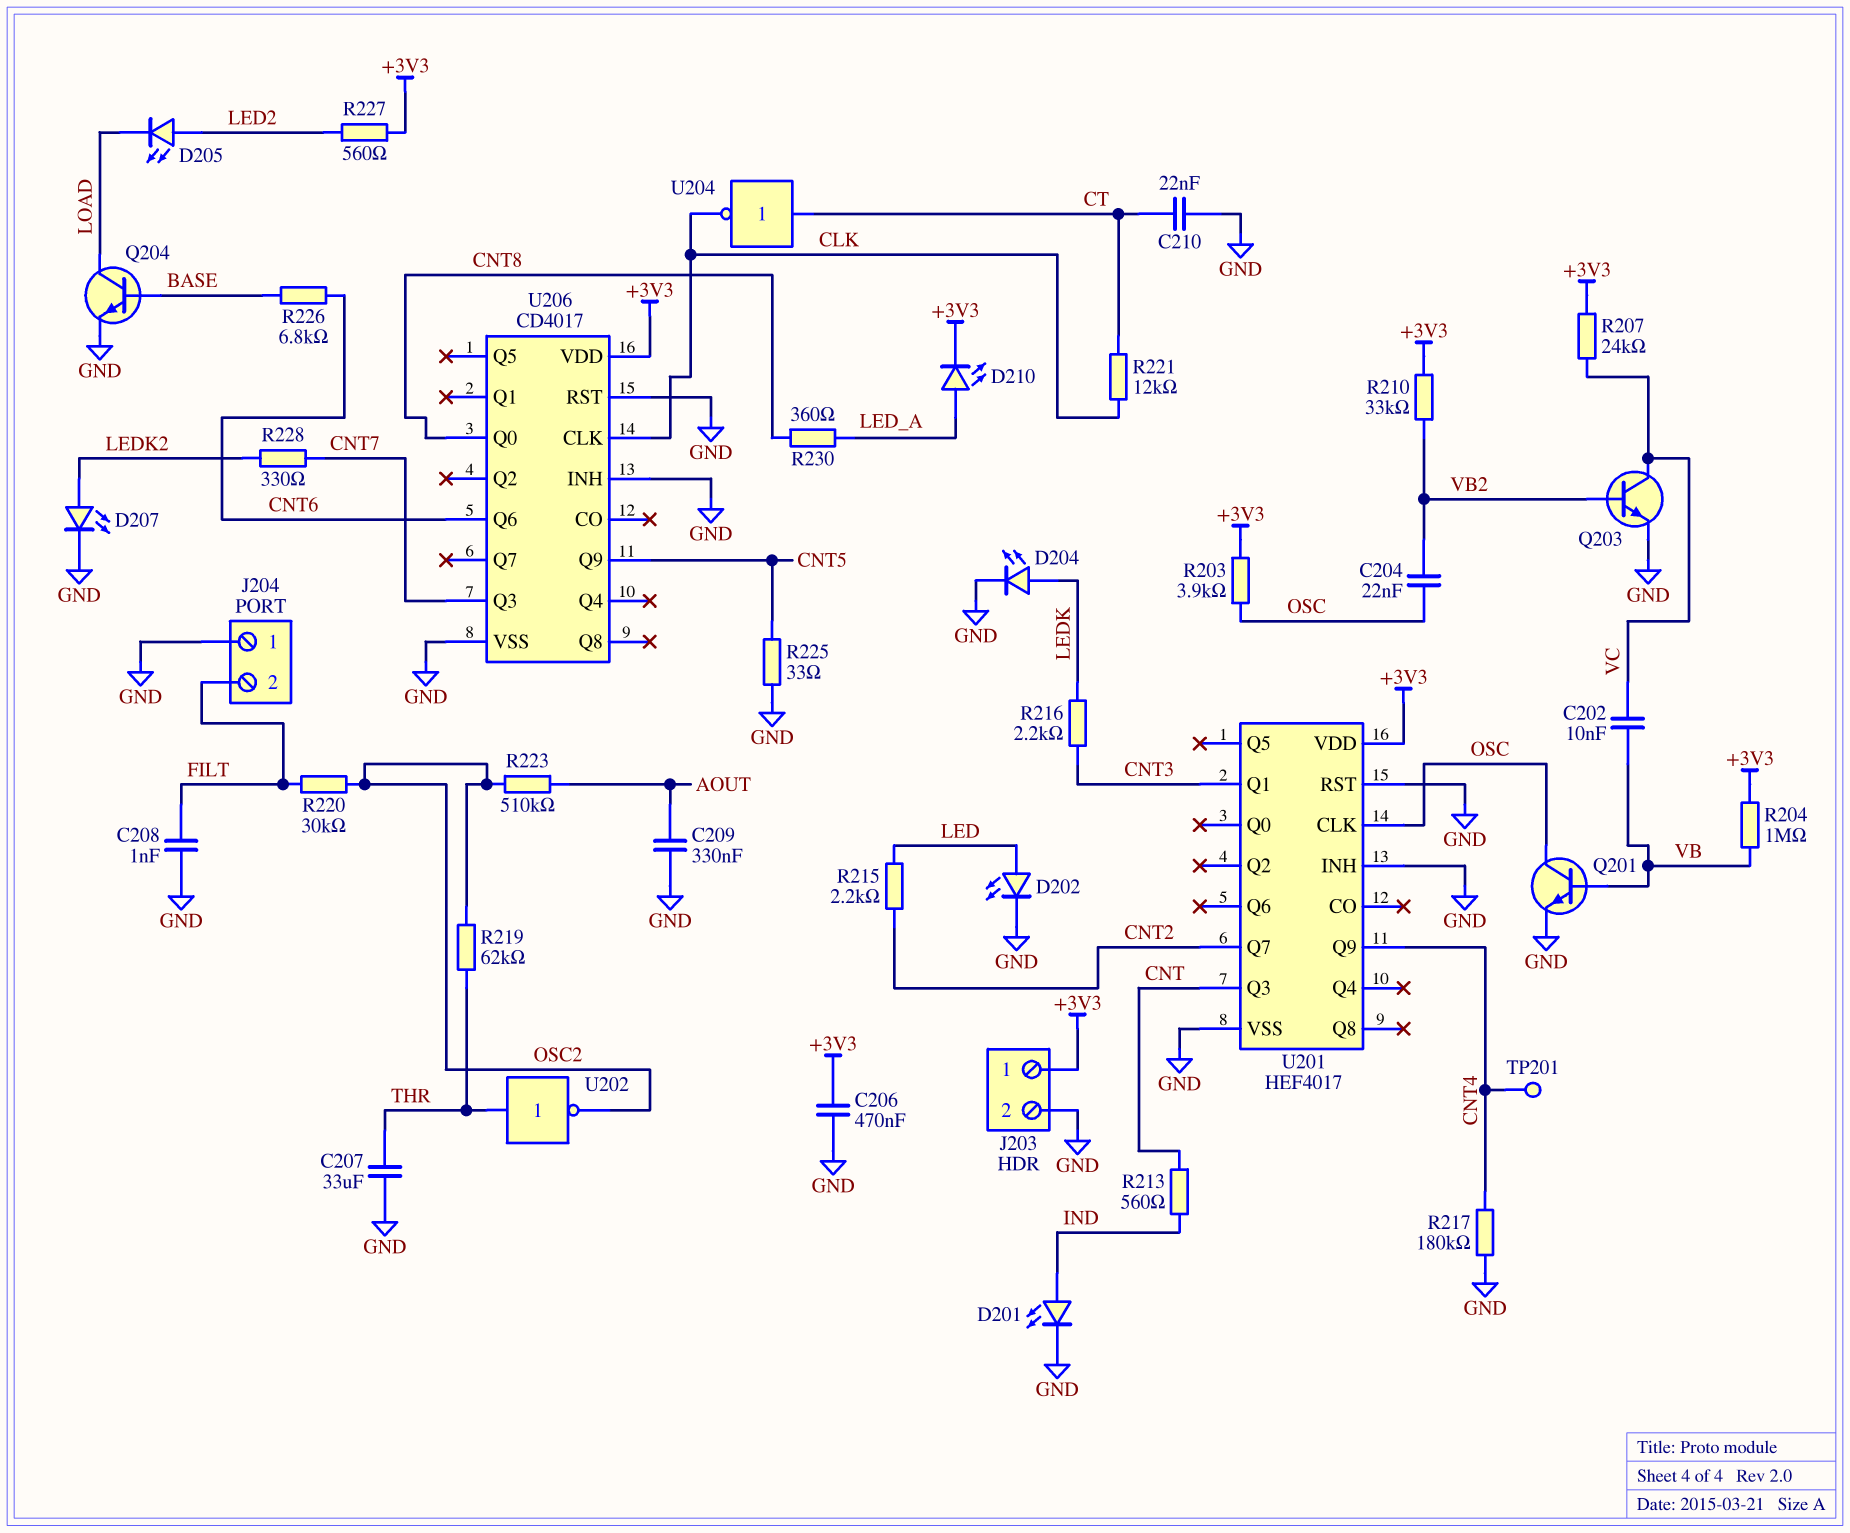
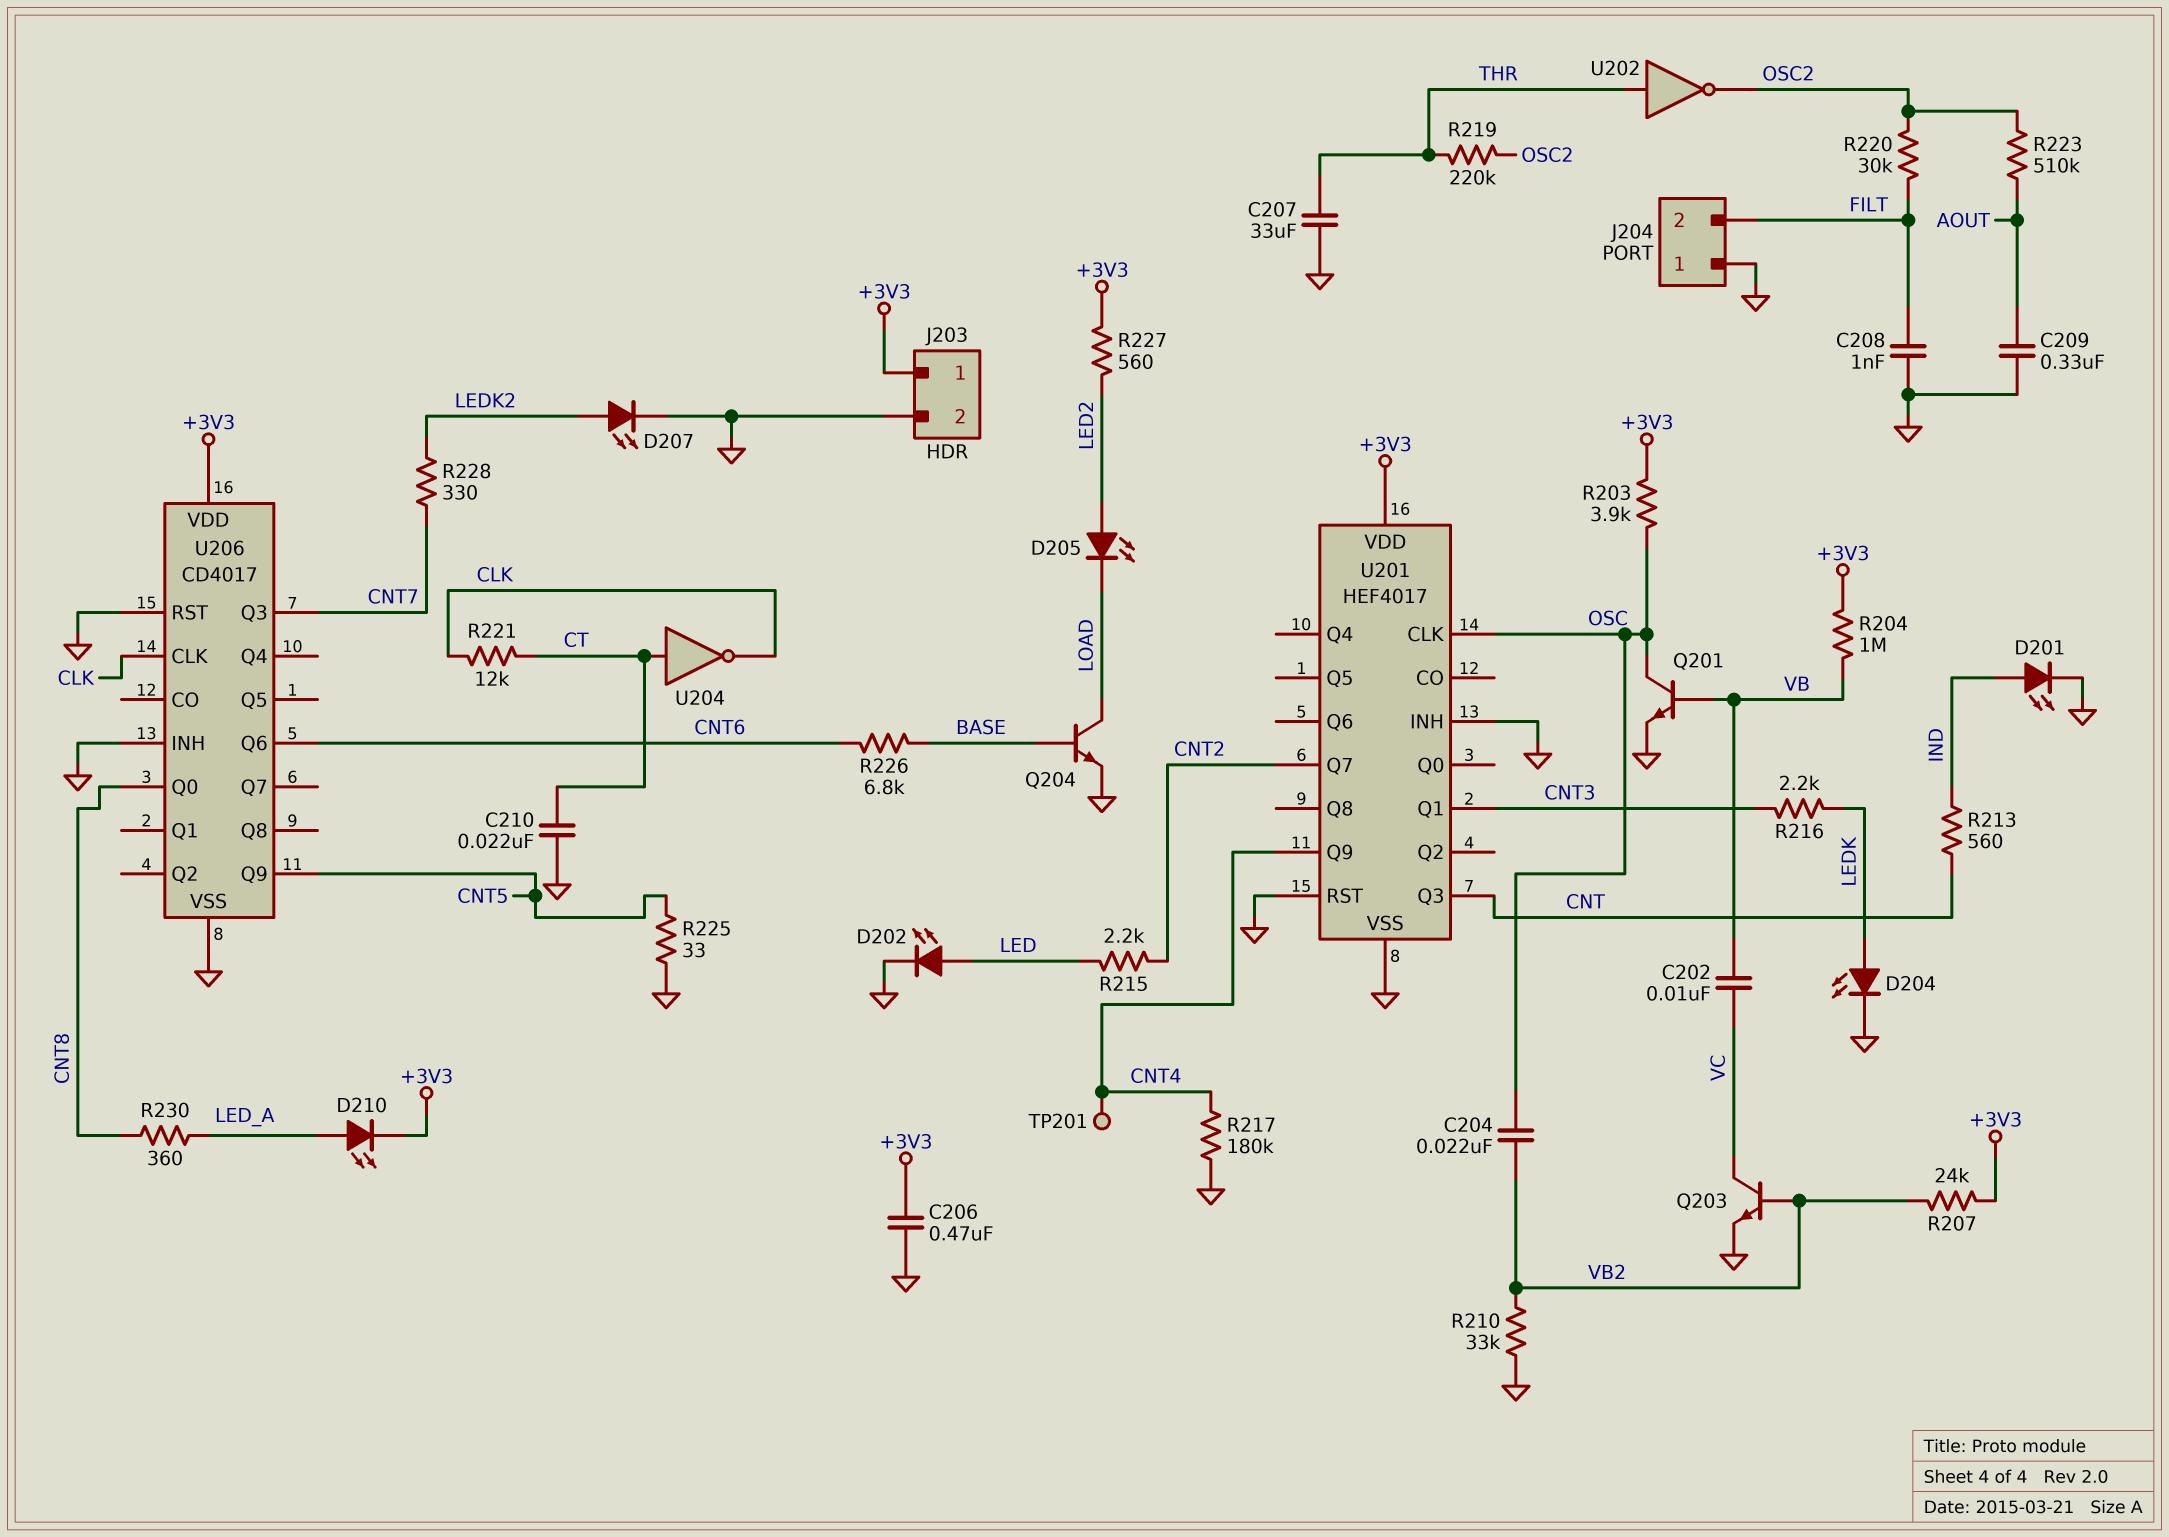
R207: 24k (+3V3, VC) -> 24k (+3V3, VB2)
R210: 33k (+3V3, VB2) -> 33k (GND, VB2)
R219: 62k (OSC2, THR) -> 220k (OSC2, THR)

